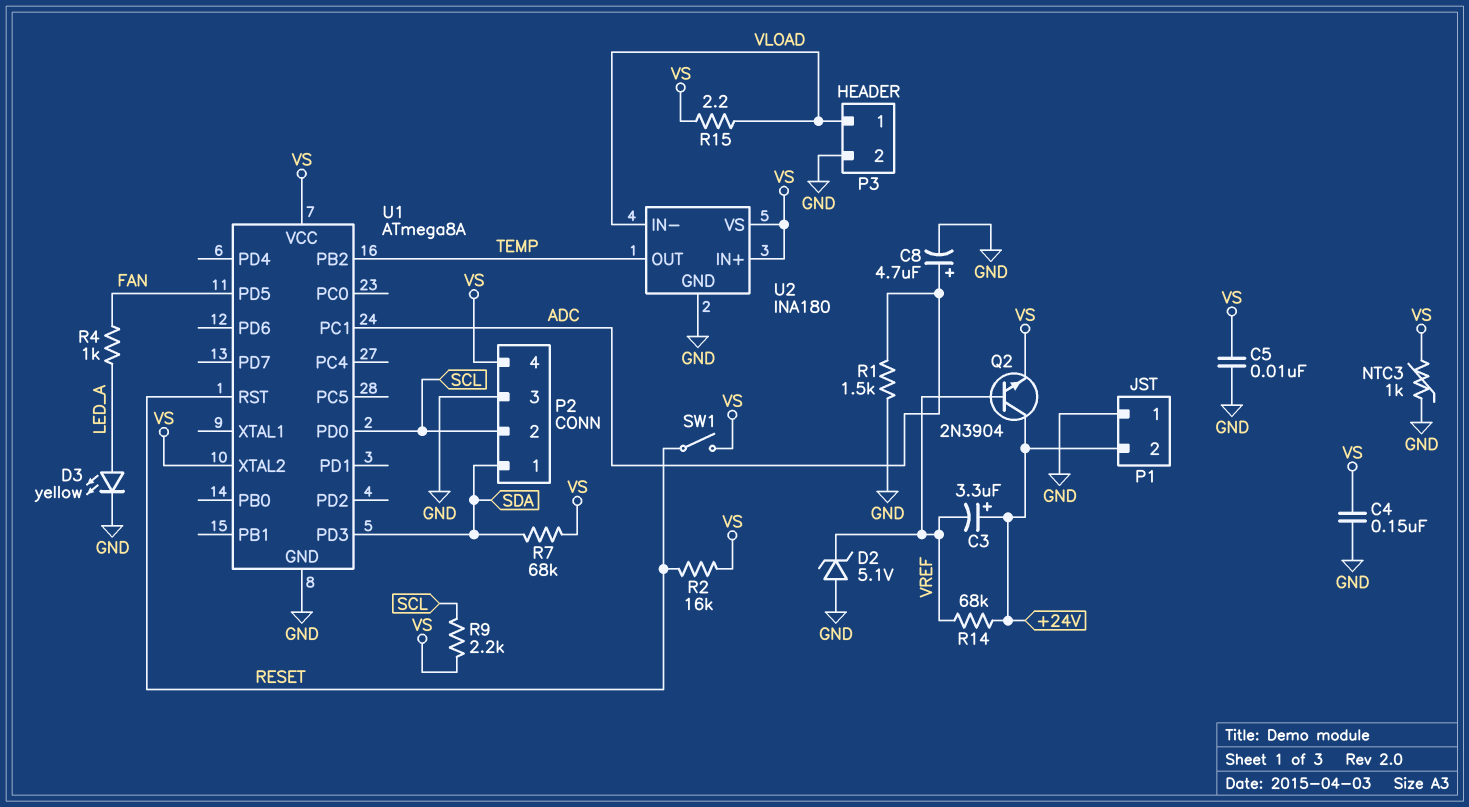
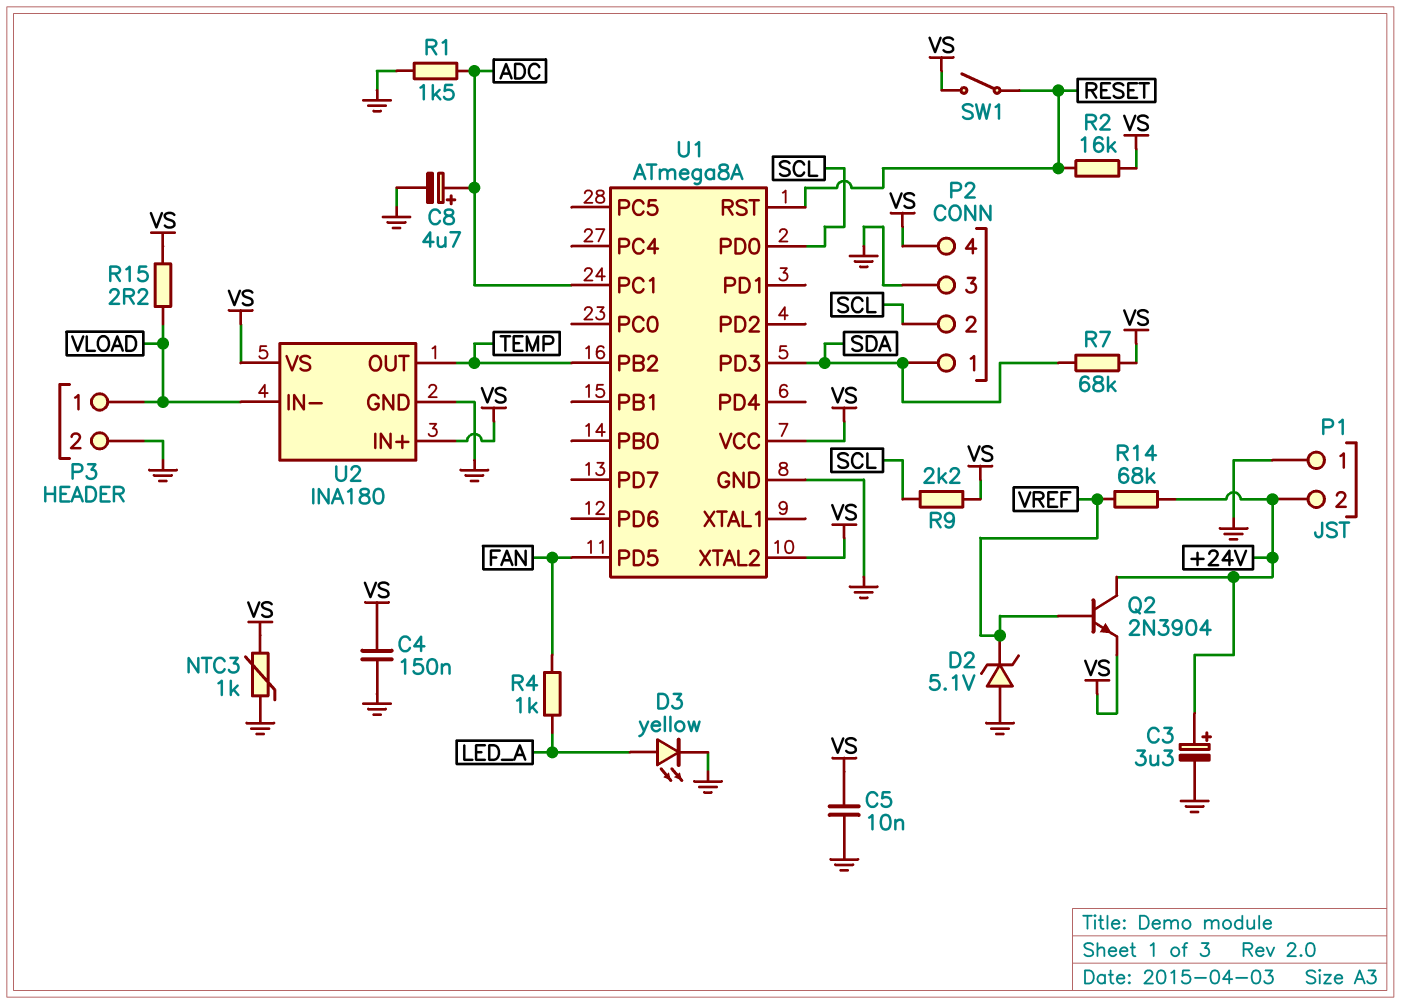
C3: 3.3uF (plus +24V, minus VREF) -> 3.3uF (plus +24V, minus GND)

